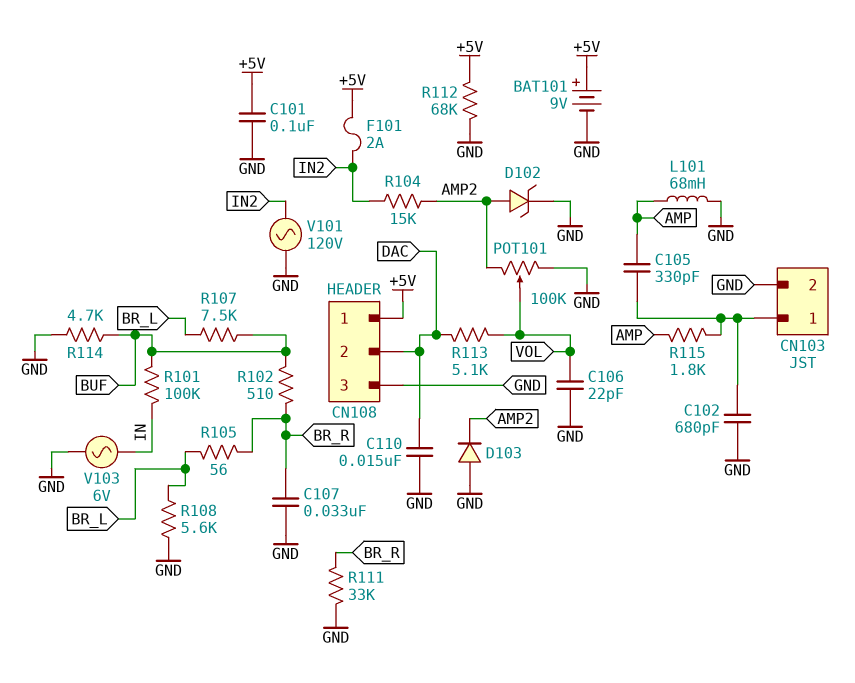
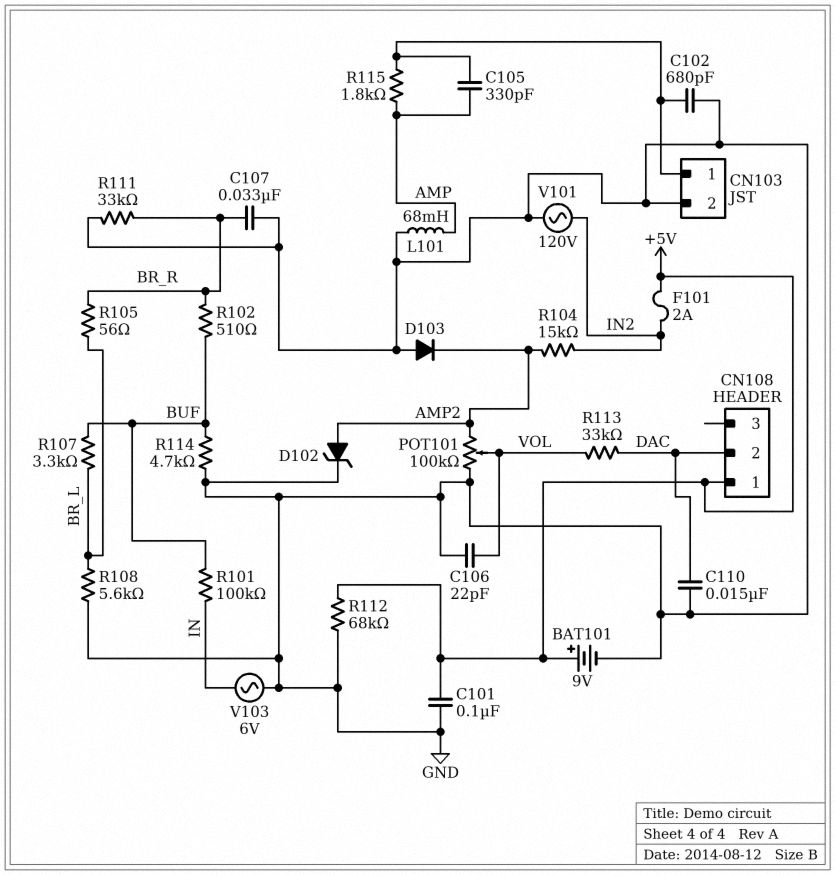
CN108 pin 3: GND -> none
R107: 7.5k (BR_L, BUF) -> 3.3k (BR_L, BUF)
R113: 5.1k (DAC, VOL) -> 33k (DAC, VOL)

